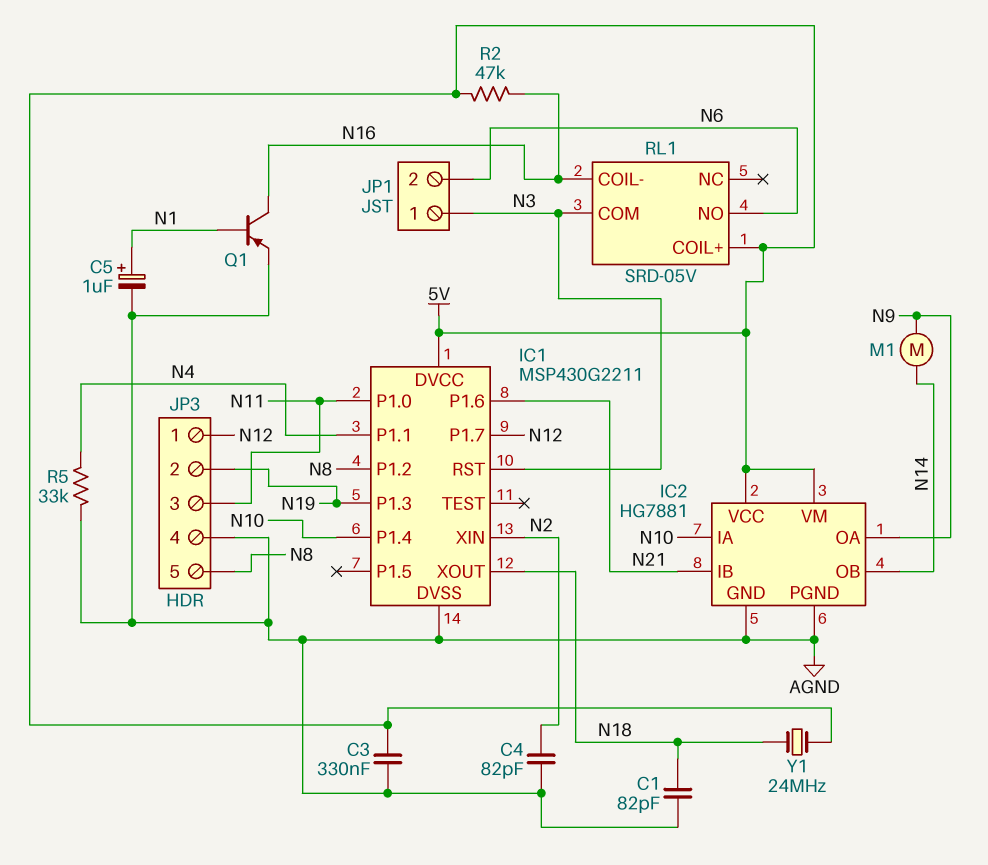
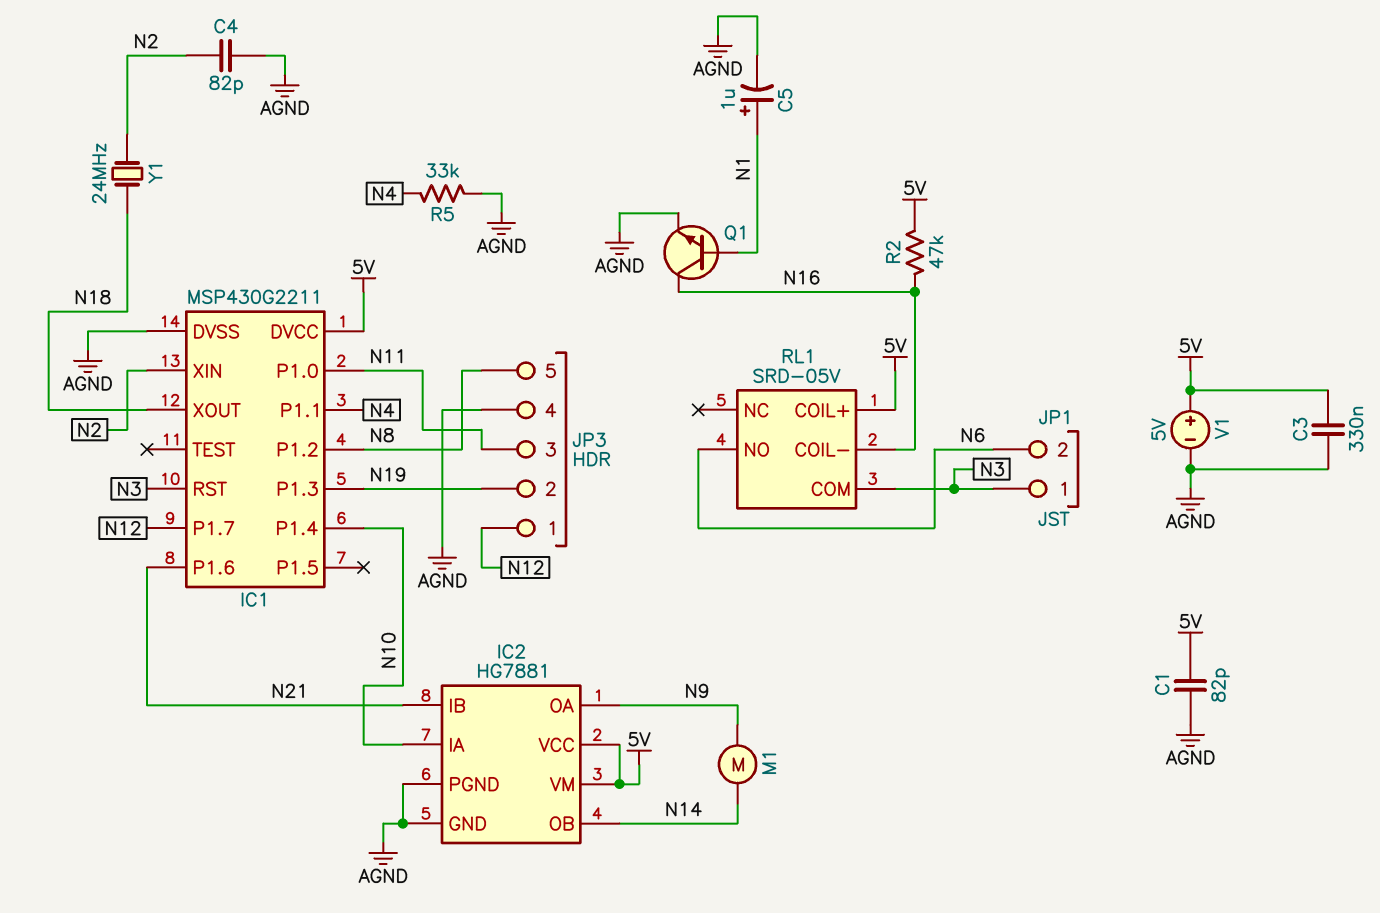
C1: 82pF (AGND, N18) -> 82pF (5V, AGND)
Q1: PNP (B N1, C N16, E AGND) -> NPN (B N1, C N16, E AGND)
V1: none -> 5V (plus 5V, minus AGND)
Y1: 24MHz (5V, N18) -> 24MHz (N2, N18)

